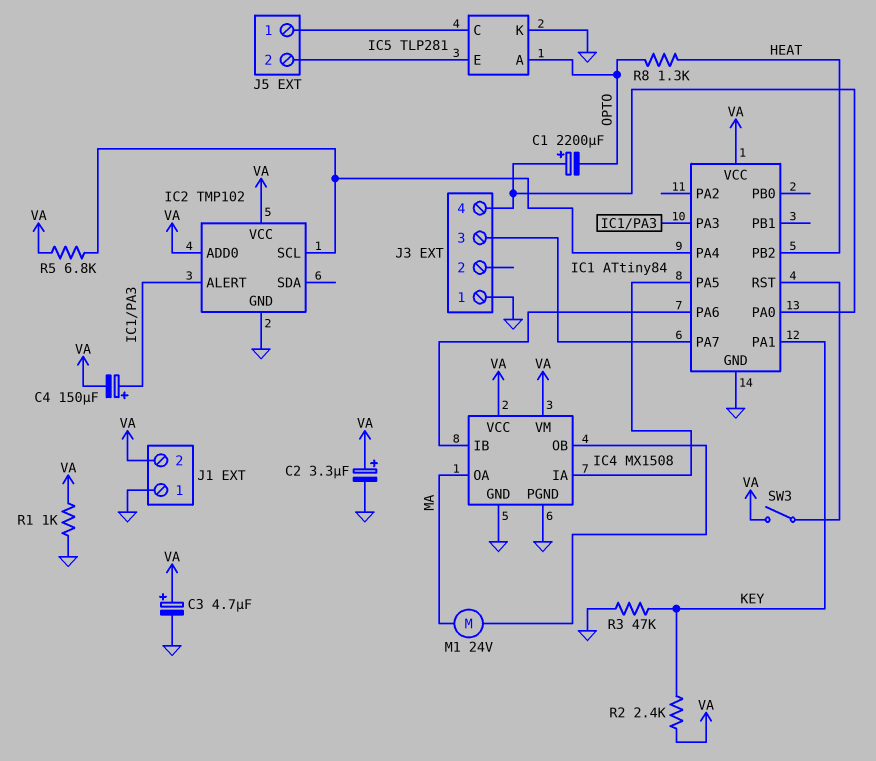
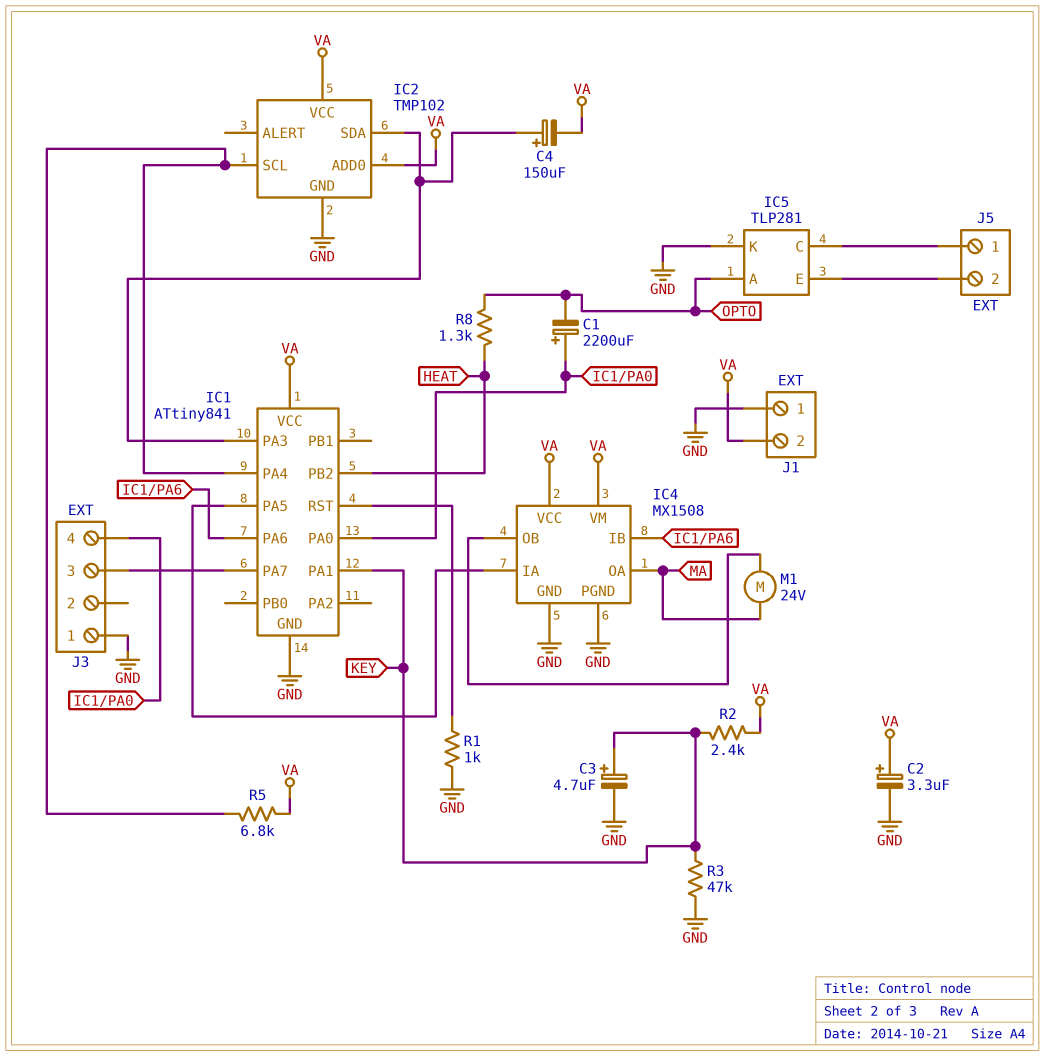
C3: 4.7uF (plus VA, minus GND) -> 4.7uF (plus KEY, minus GND)
IC1: ATtiny84 -> ATtiny841
IC2 pin ALERT: IC1/PA3 -> none
IC2 pin SDA: none -> IC1/PA3
R1: 1k (GND, VA) -> 1k (GND, IC1/RST)
SW3: switch (IC1/RST, VA) -> none

